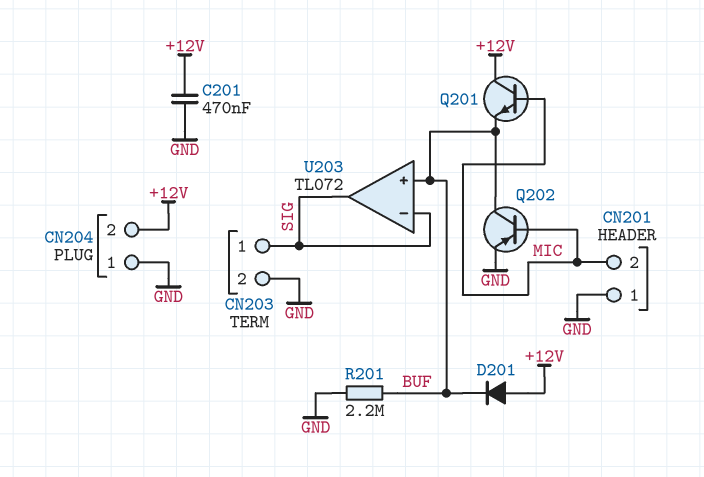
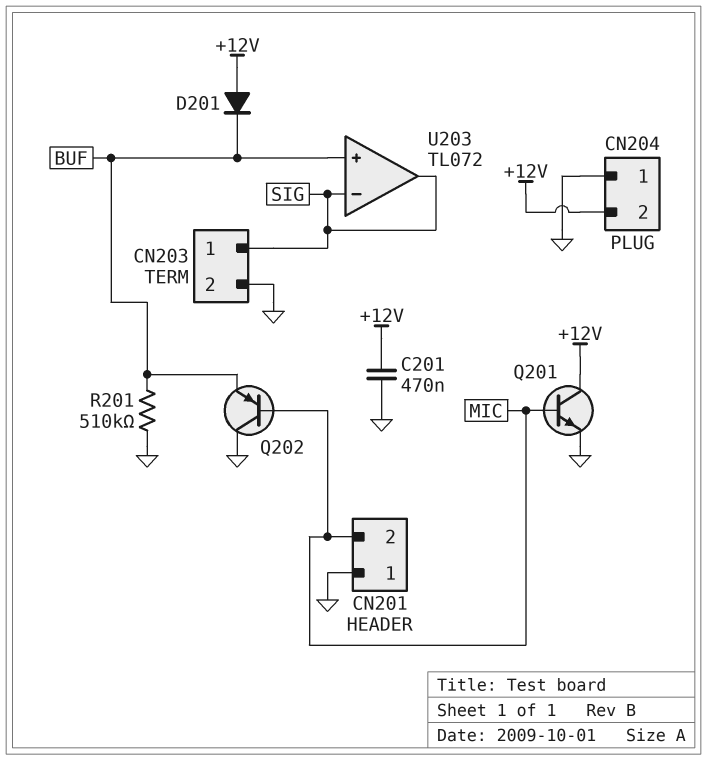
Q201: NPN (B MIC, C +12V, E BUF) -> NPN (B MIC, C +12V, E GND)
Q202: PNP (B MIC, C BUF, E GND) -> PNP (B MIC, C GND, E BUF)
R201: 2.2M (BUF, GND) -> 510k (BUF, GND)

